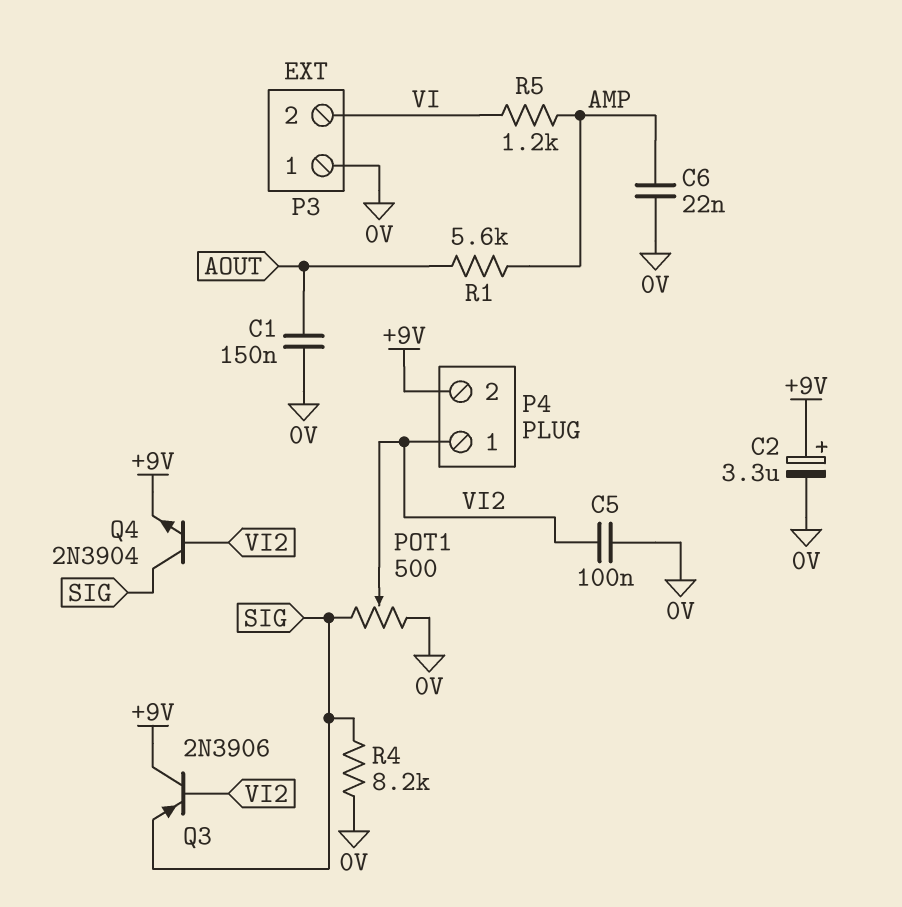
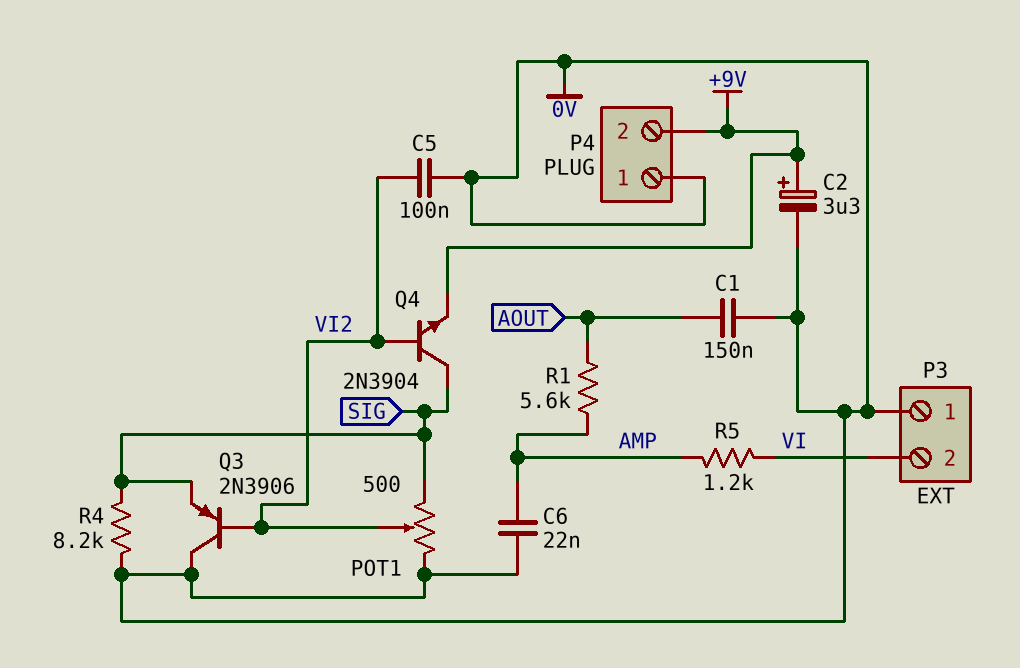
P4 pin 1: VI2 -> 0V
Q3: PNP 2N3906 (B VI2, C +9V, E SIG) -> PNP 2N3906 (B VI2, C 0V, E SIG)

